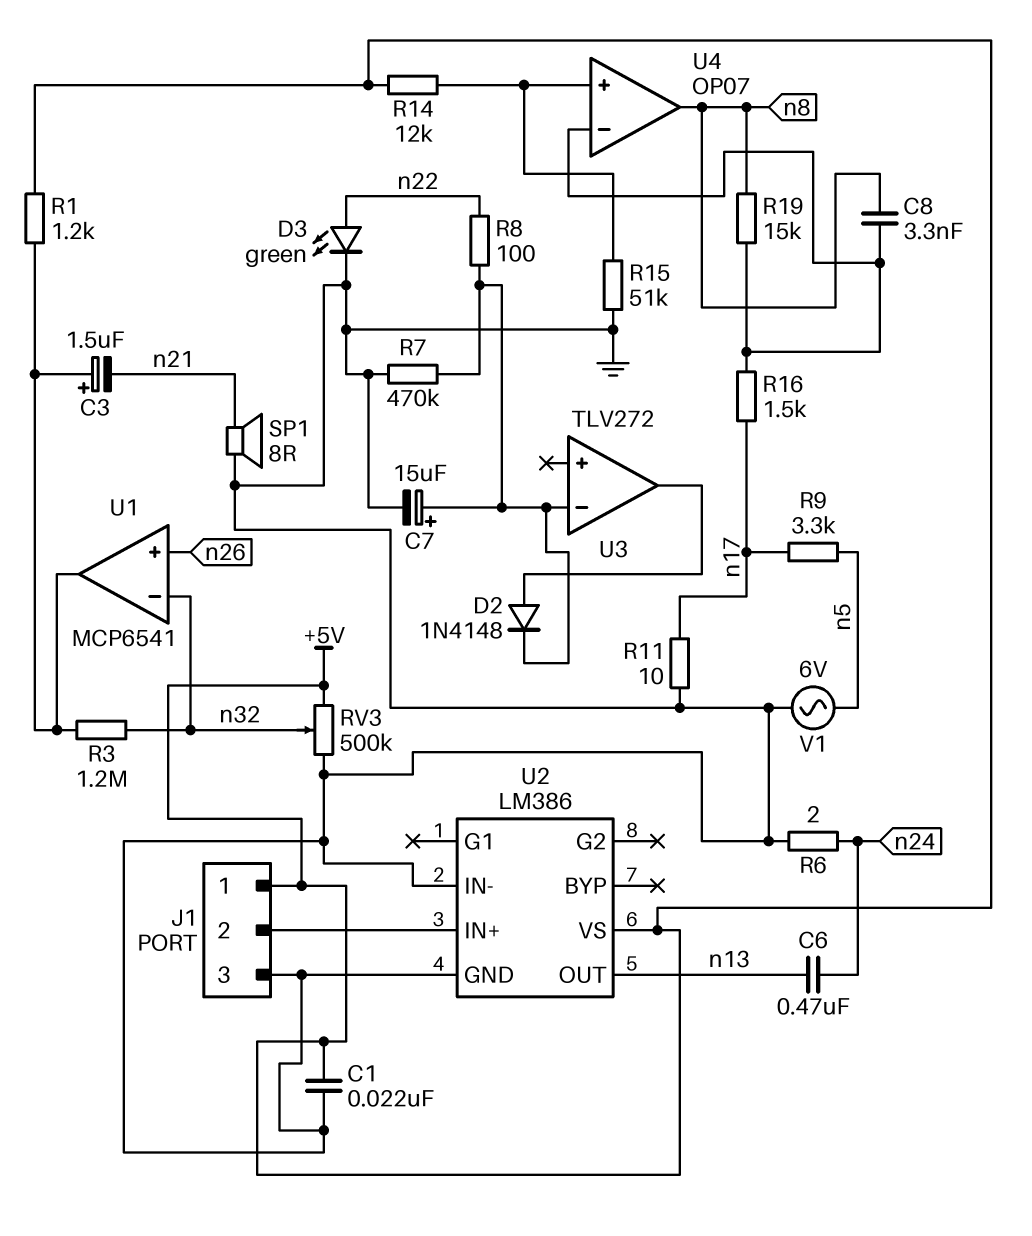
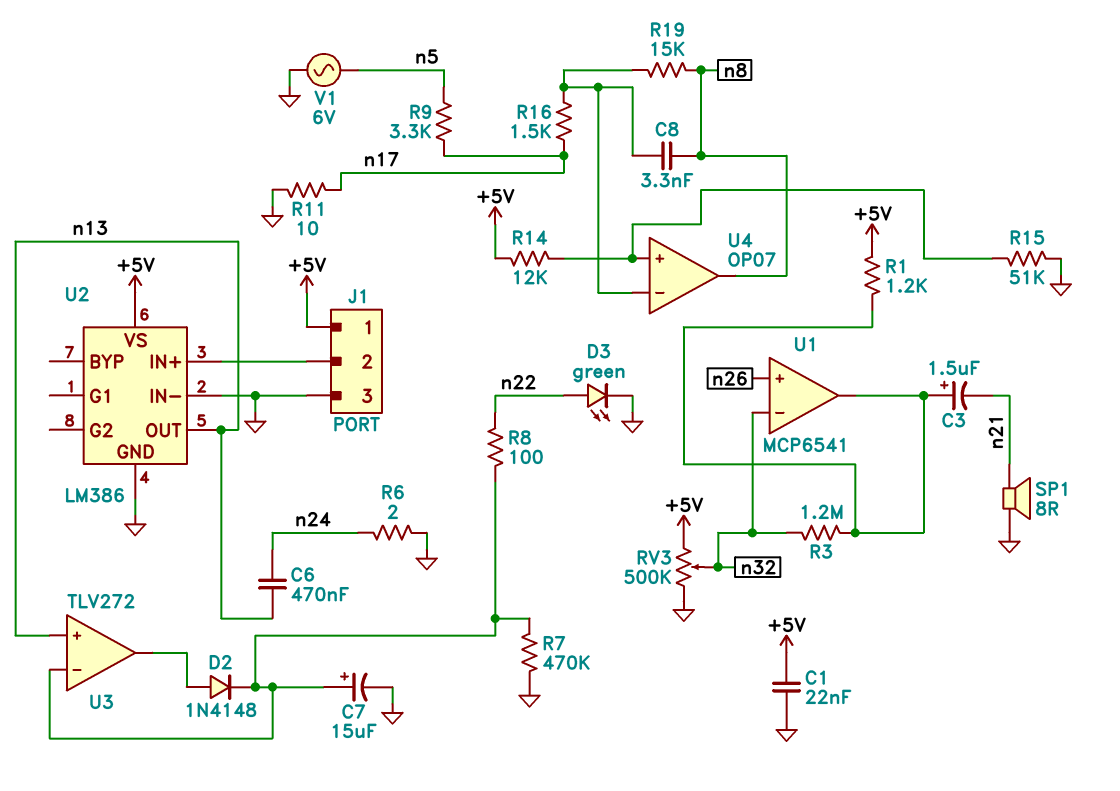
U3 pin in+: none -> n13

